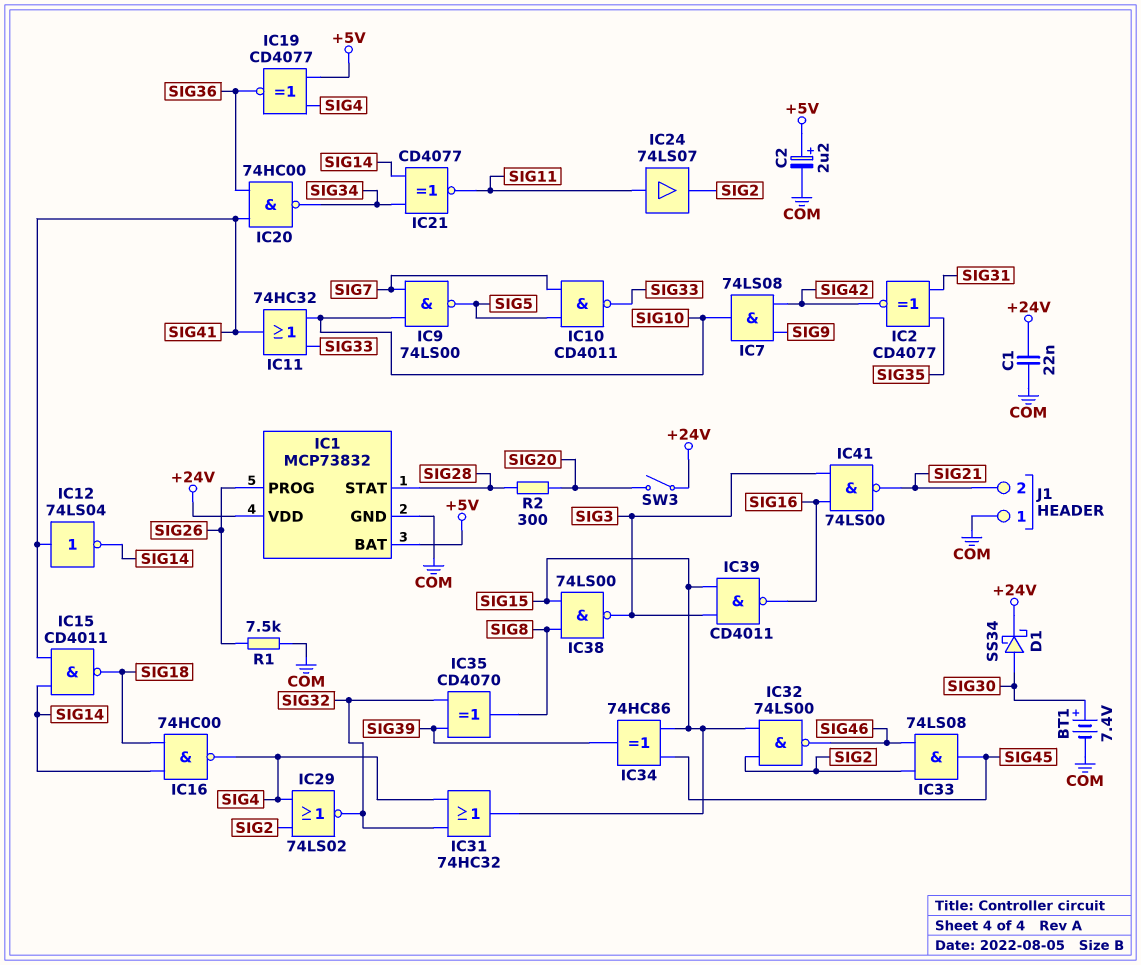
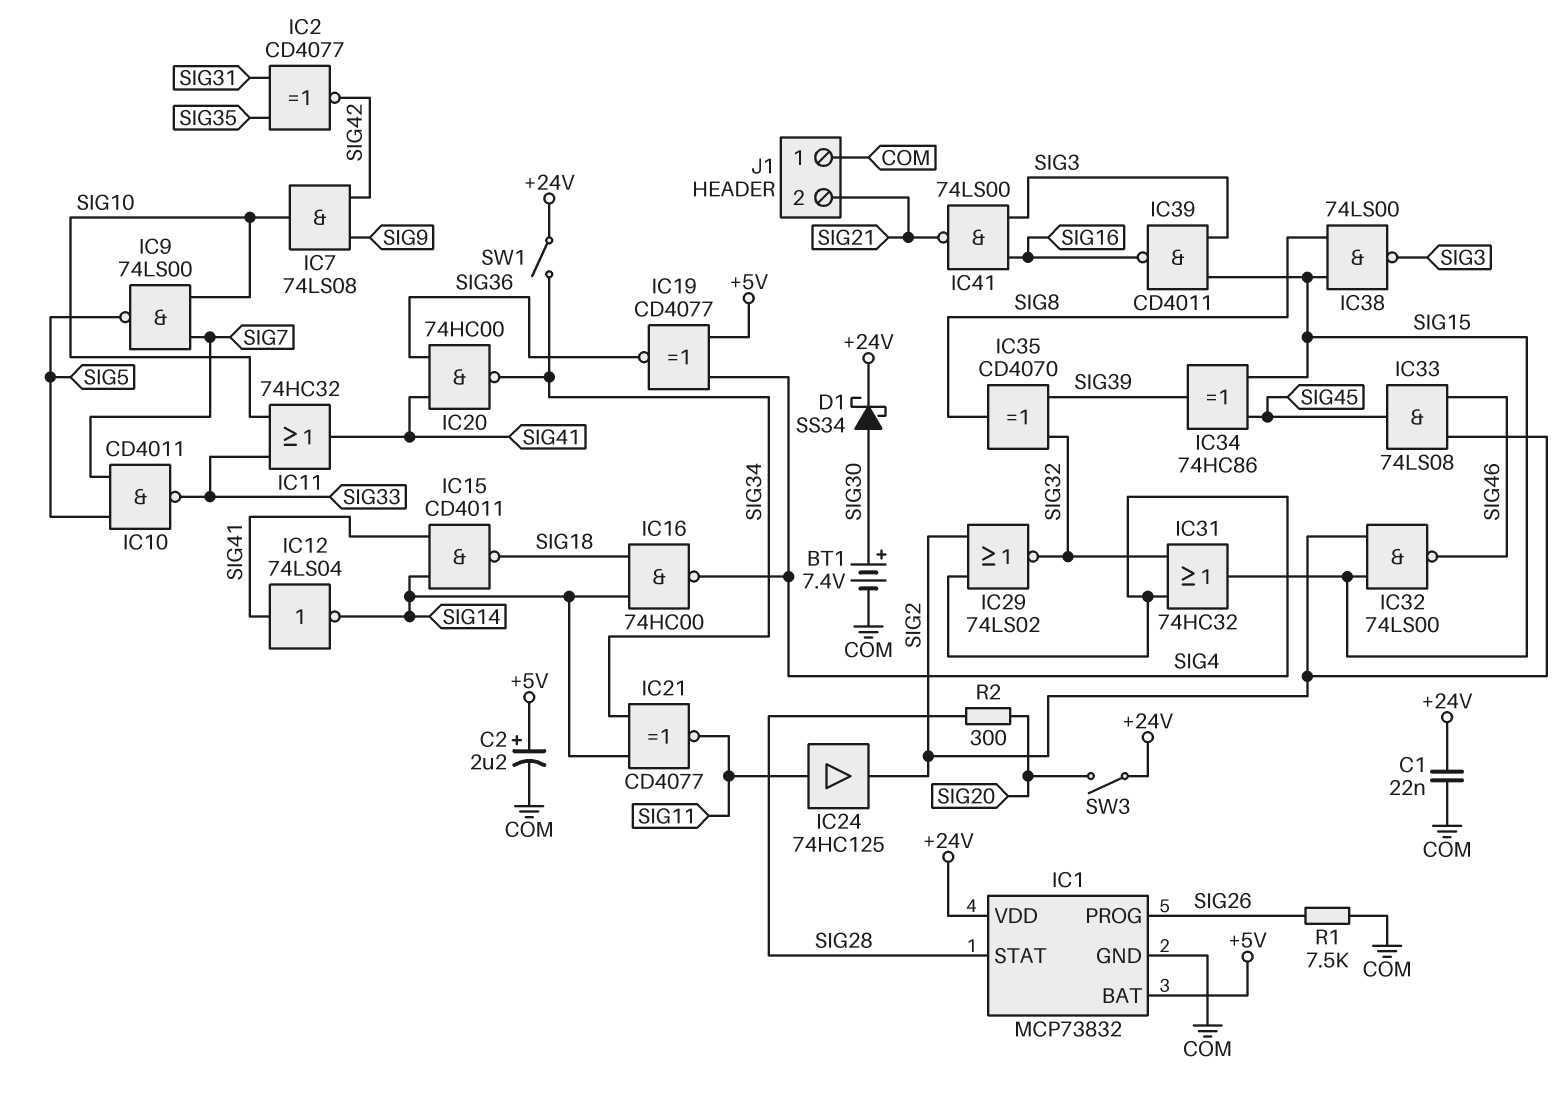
IC24: buffer 74LS07 (in SIG11, out SIG2) -> buffer 74HC125 (in SIG11, out SIG2)
SW1: none -> switch (+24V, SIG34)

